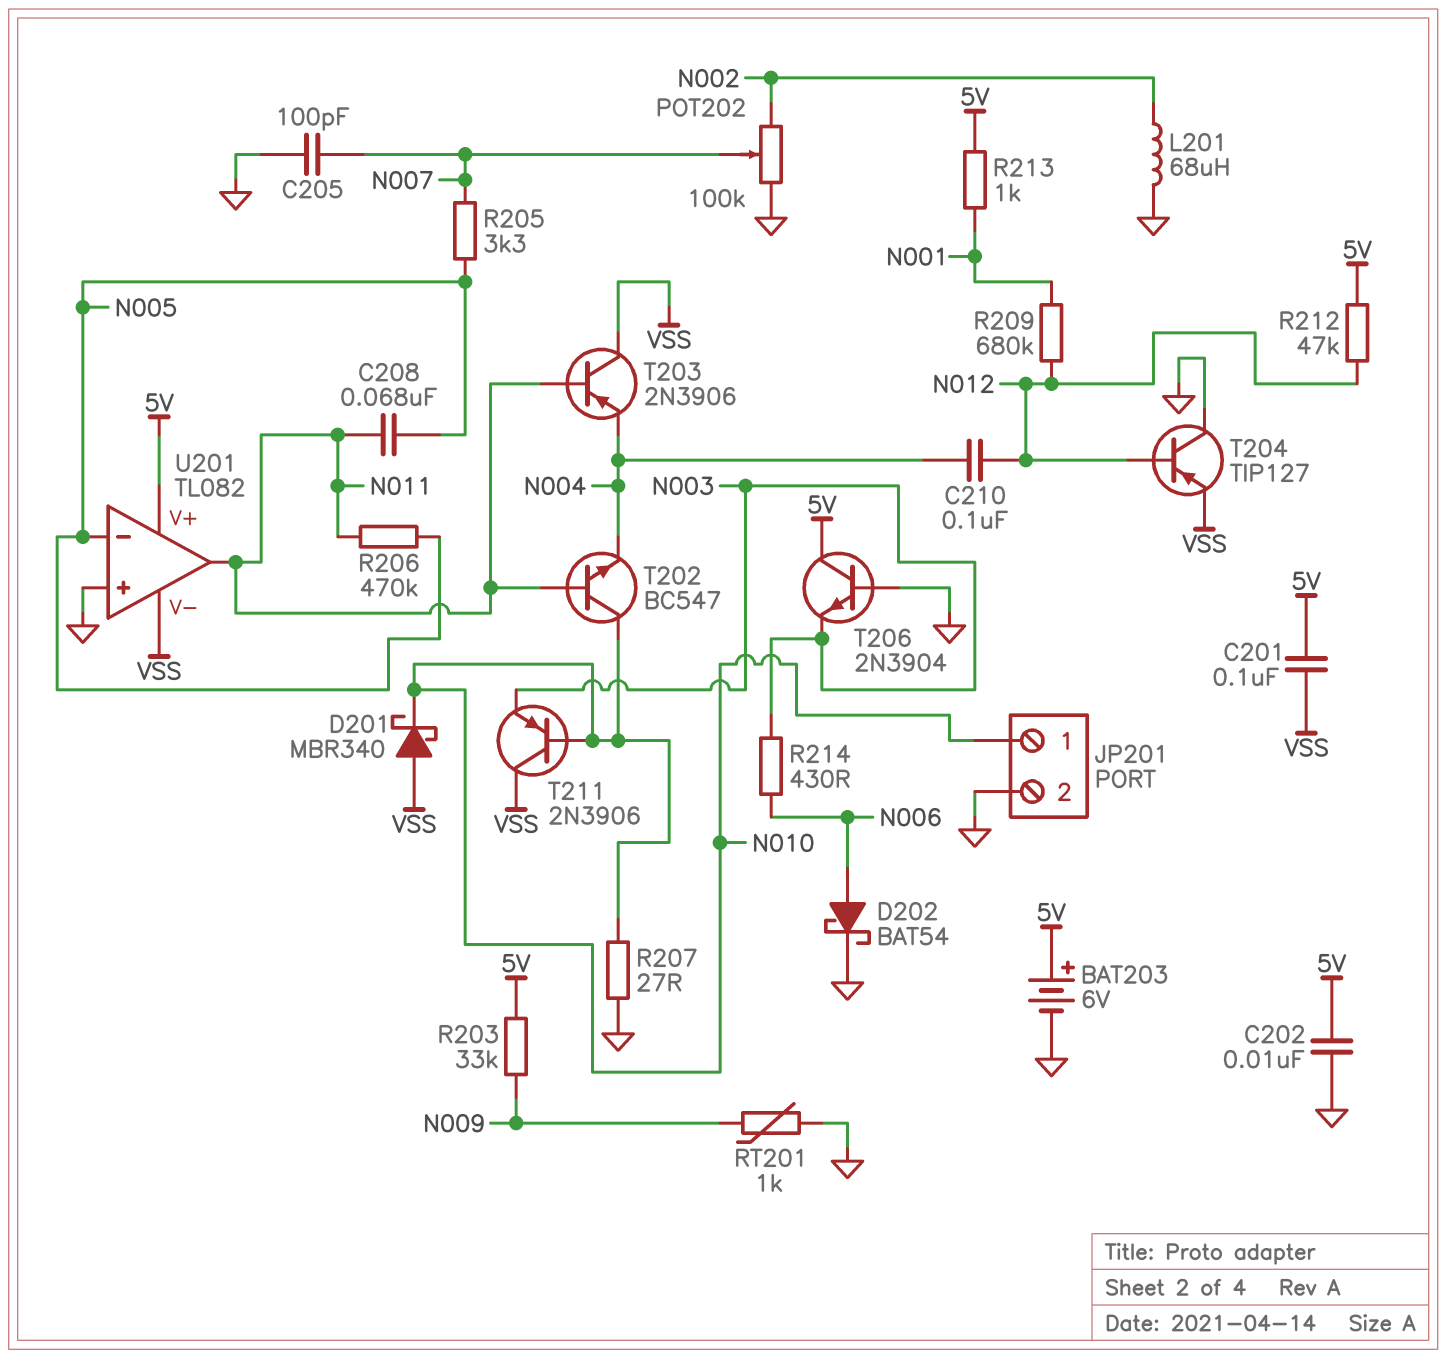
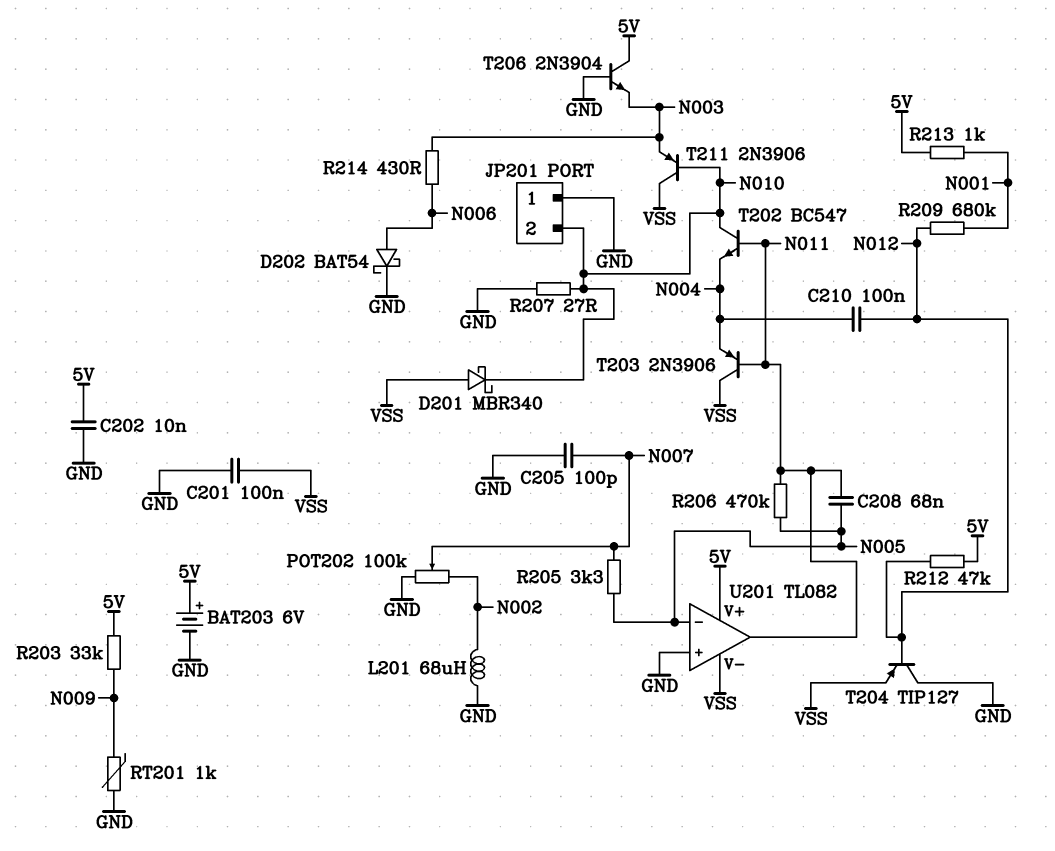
C201: 100nF (5V, VSS) -> 100nF (GND, VSS)
JP201 pin 1: N010 -> GND
JP201 pin 2: GND -> N010

